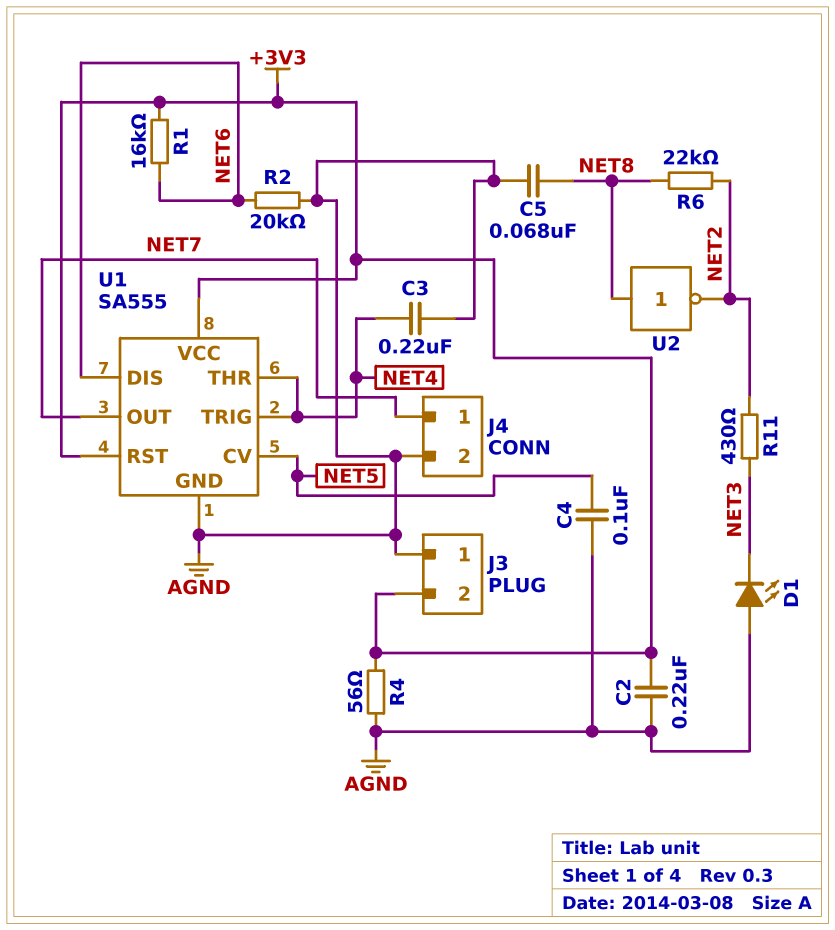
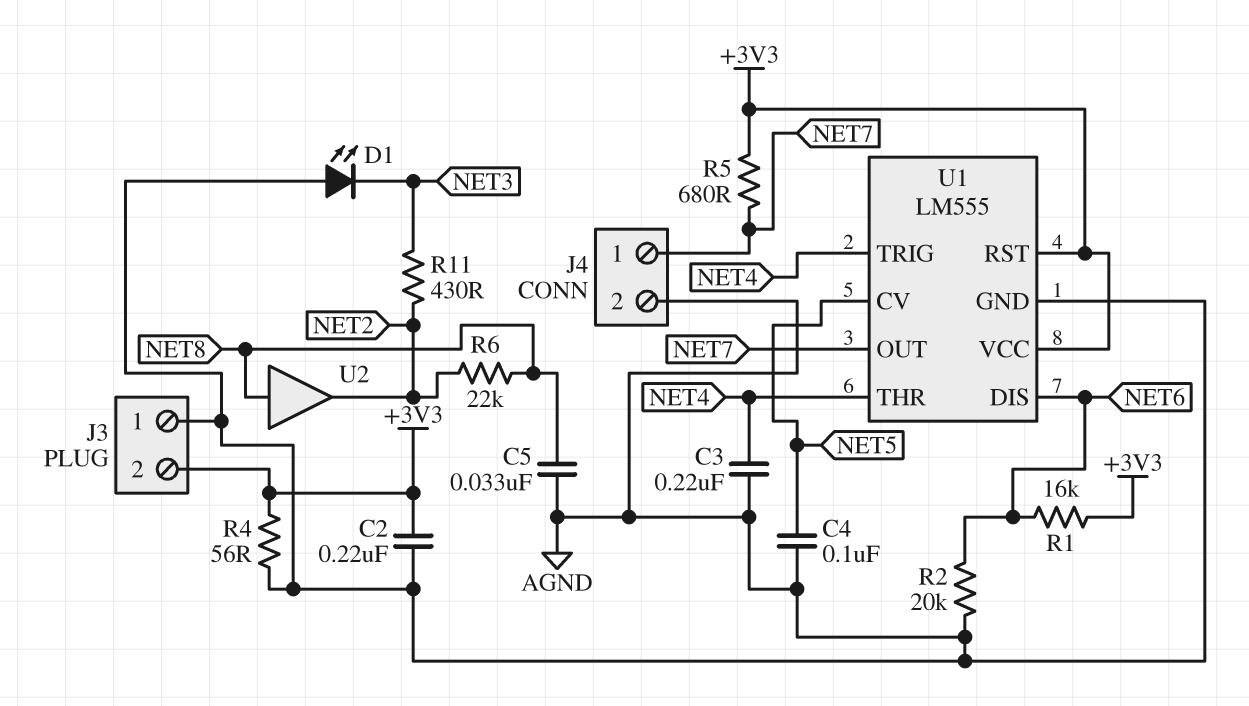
C5: 68nF (AGND, NET8) -> 33nF (AGND, NET8)
R5: none -> 680 (+3V3, NET7)
U1: SA555 -> LM555
U2: NOT (in NET8, out NET2) -> buffer (in NET8, out NET2)

